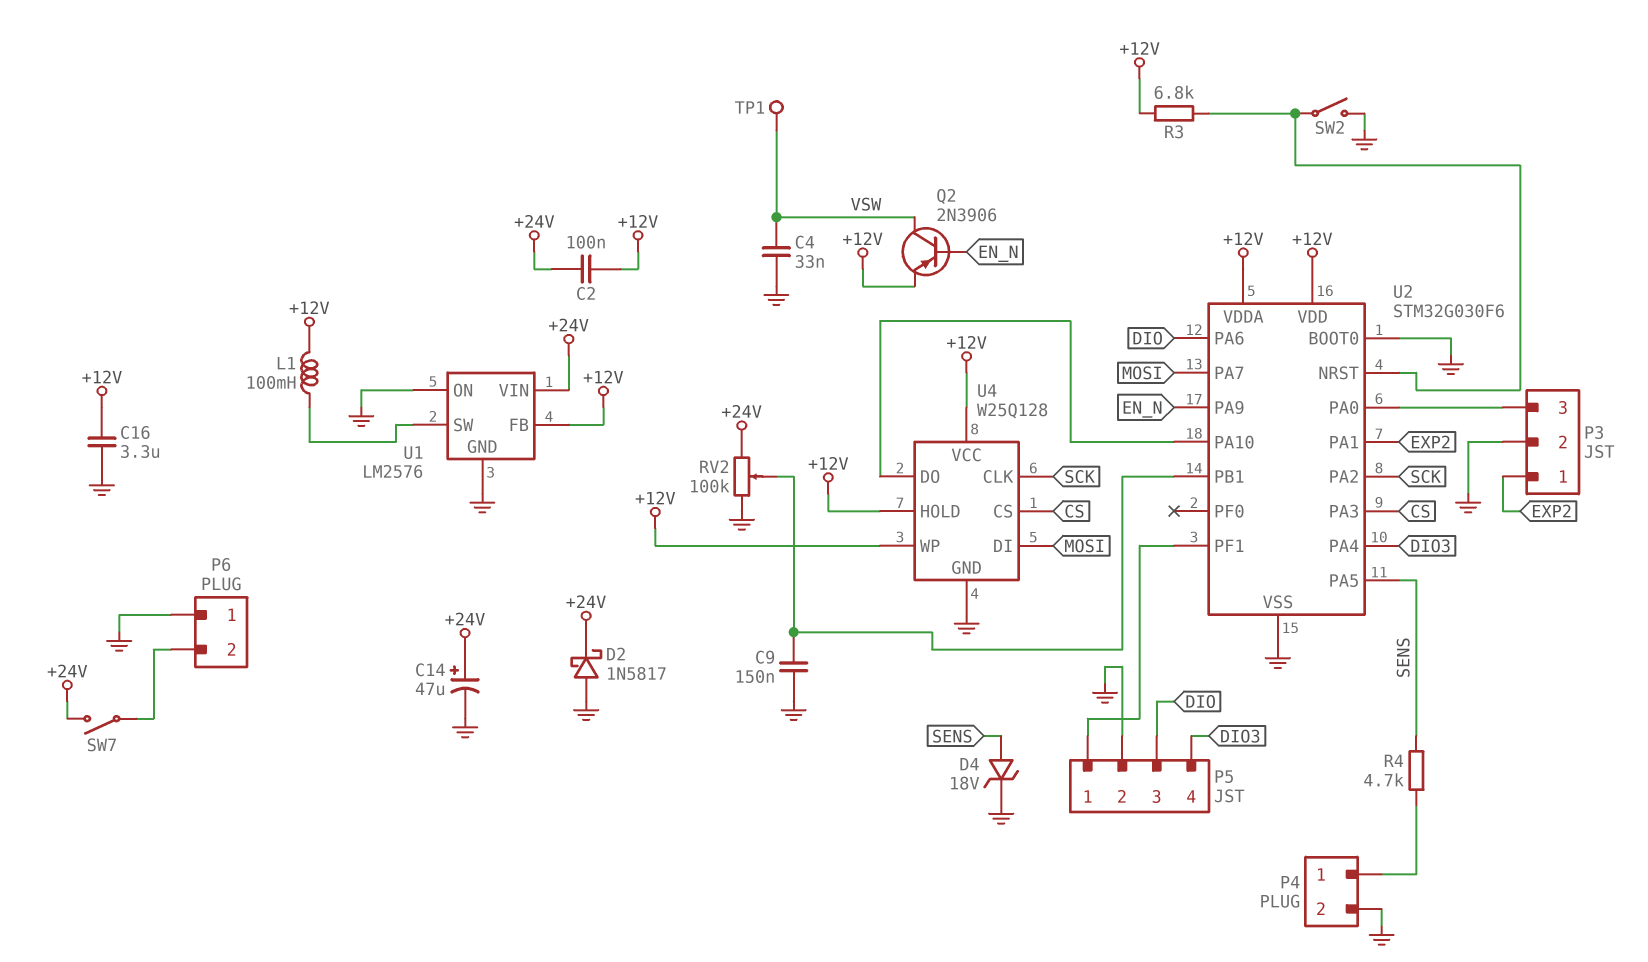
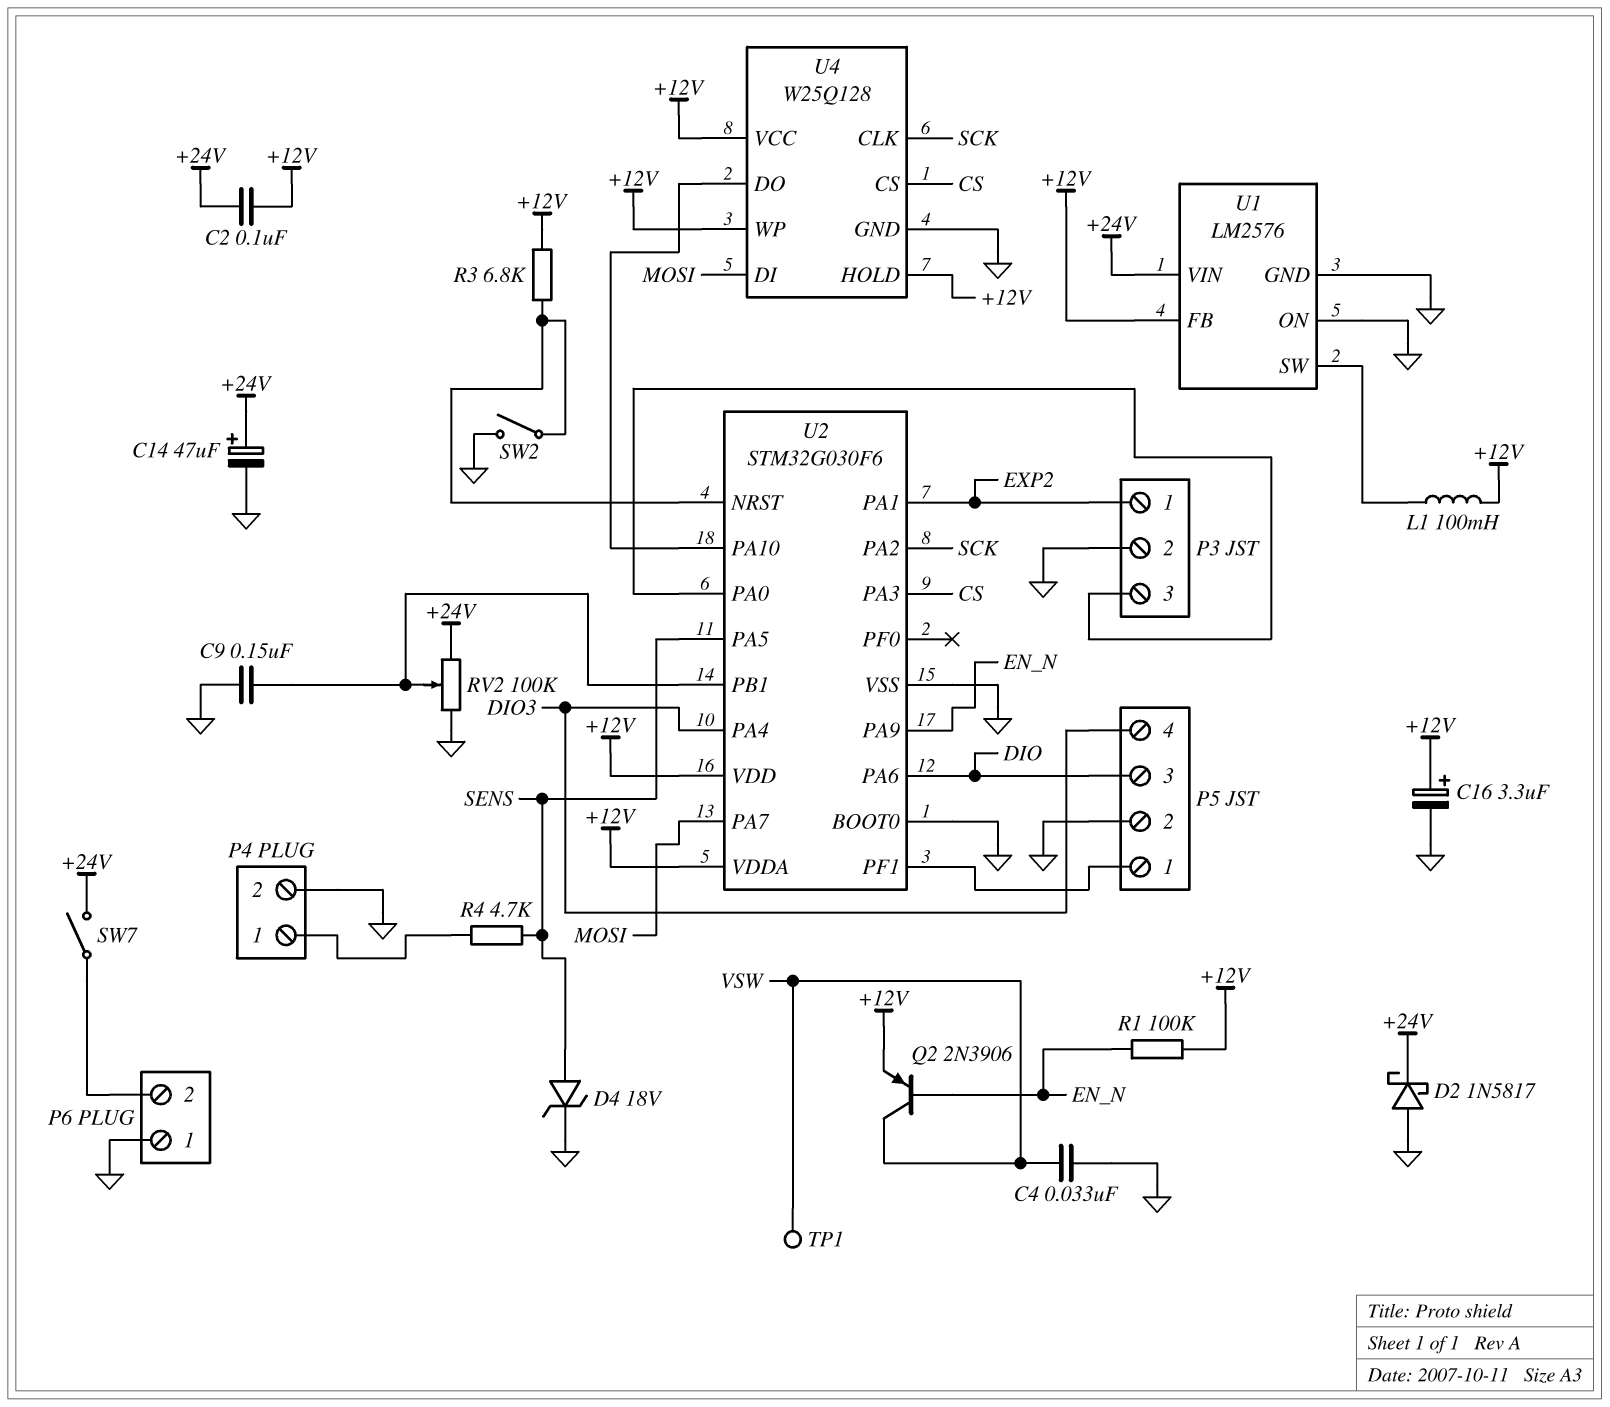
C16: 3.3uF (+12V, GND) -> 3.3uF (plus +12V, minus GND)
R1: none -> 100k (+12V, EN_N)

